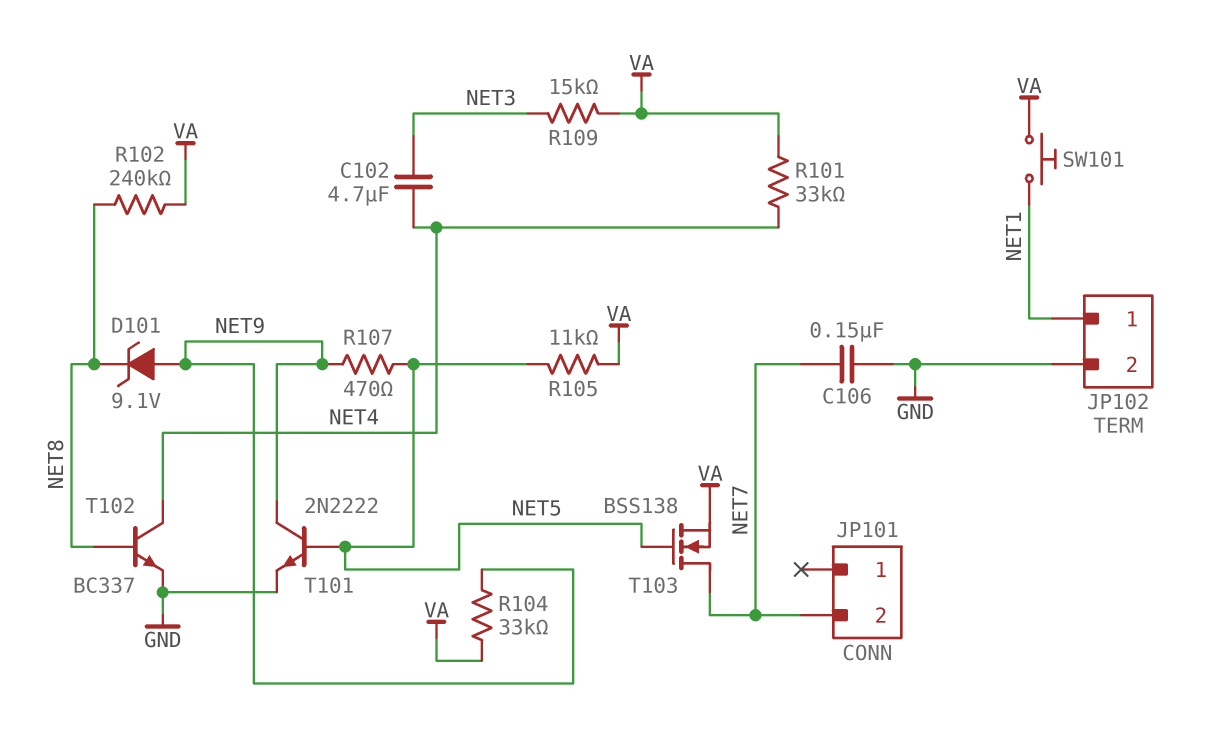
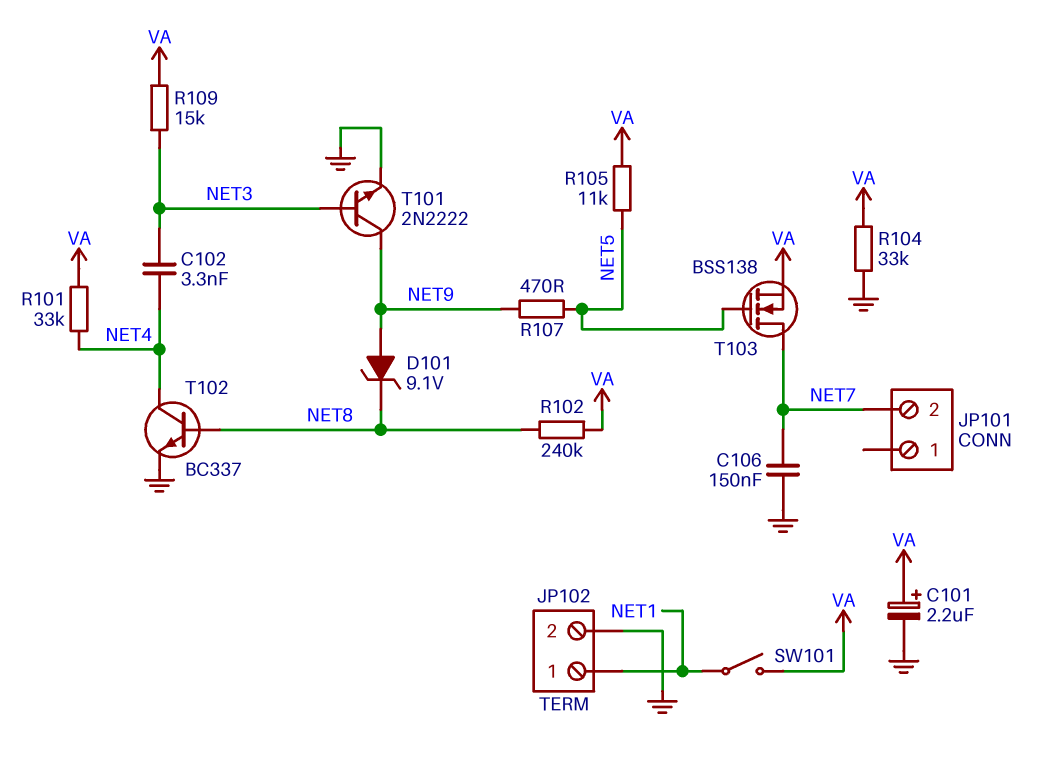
C101: none -> 2.2uF (plus VA, minus GND)
C102: 4.7uF (NET3, NET4) -> 3.3nF (NET3, NET4)
R104: 33k (NET9, VA) -> 33k (GND, VA)
SW101: button (NET1, VA) -> switch (NET1, VA)
T101: NPN 2N2222 (B NET5, C NET9, E GND) -> NPN 2N2222 (B NET3, C NET9, E GND)

